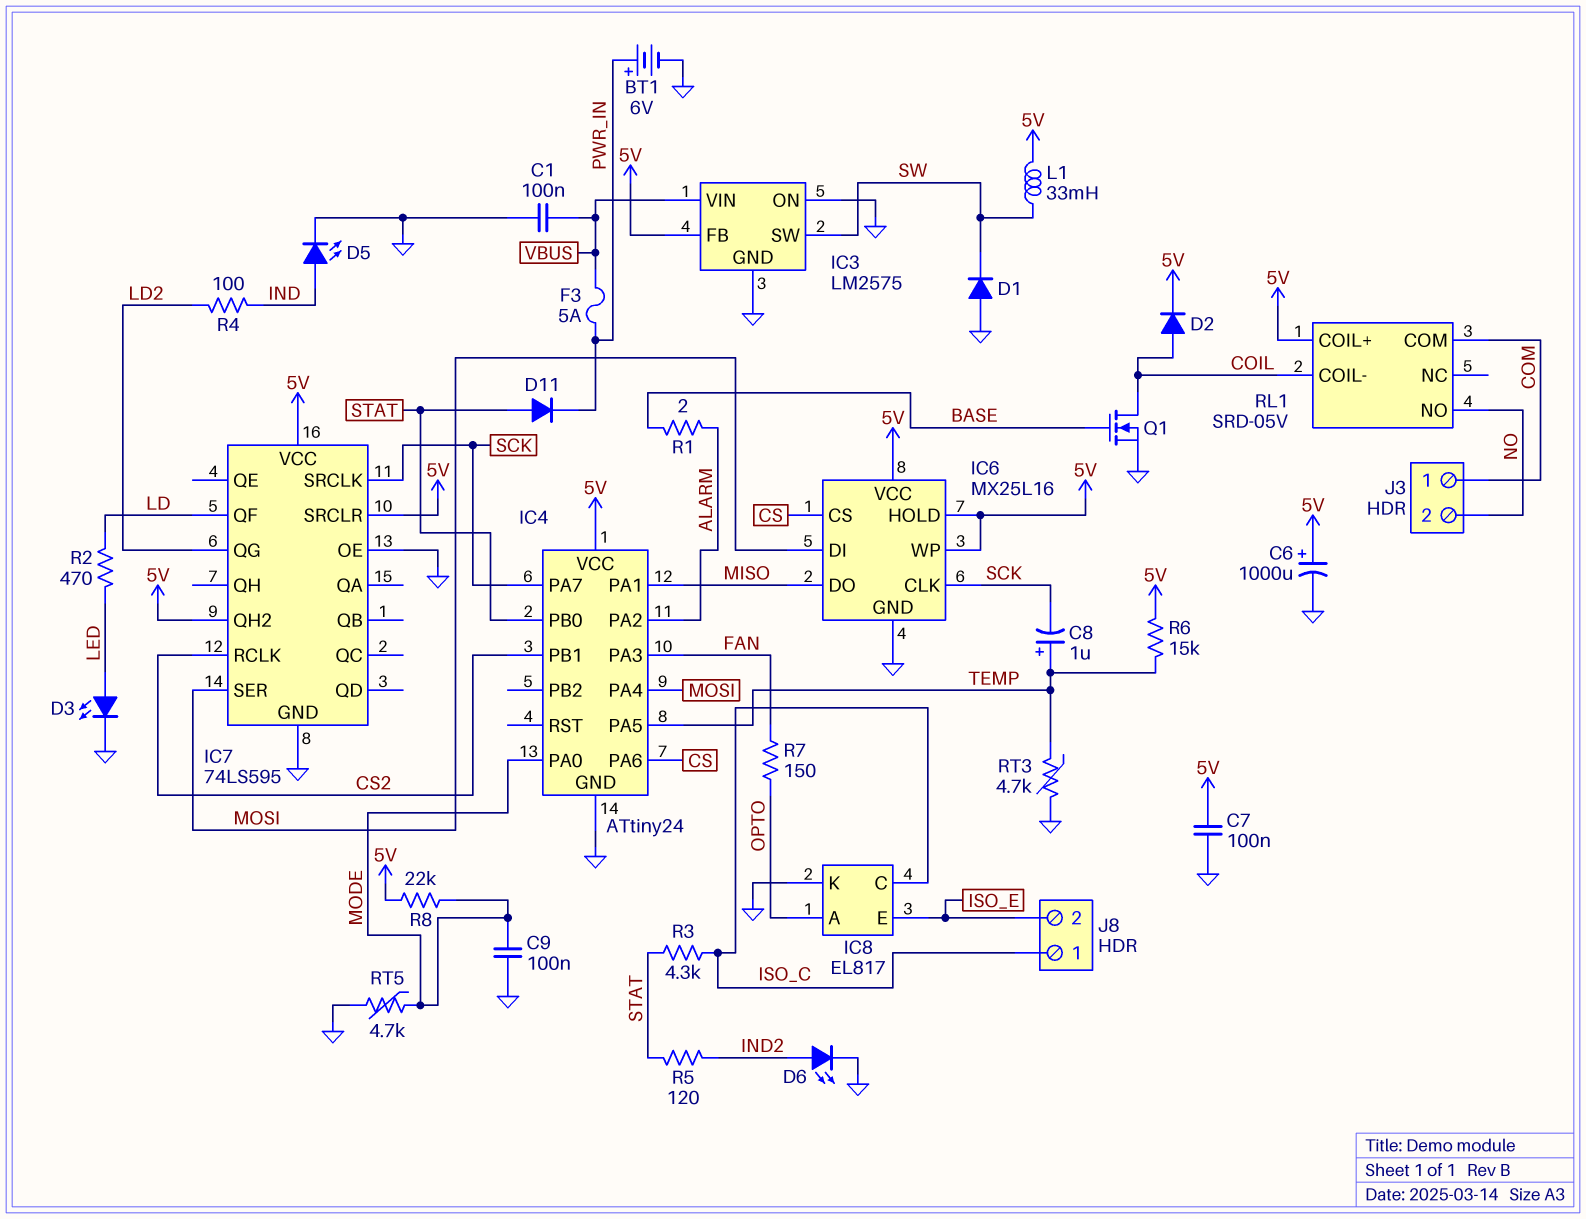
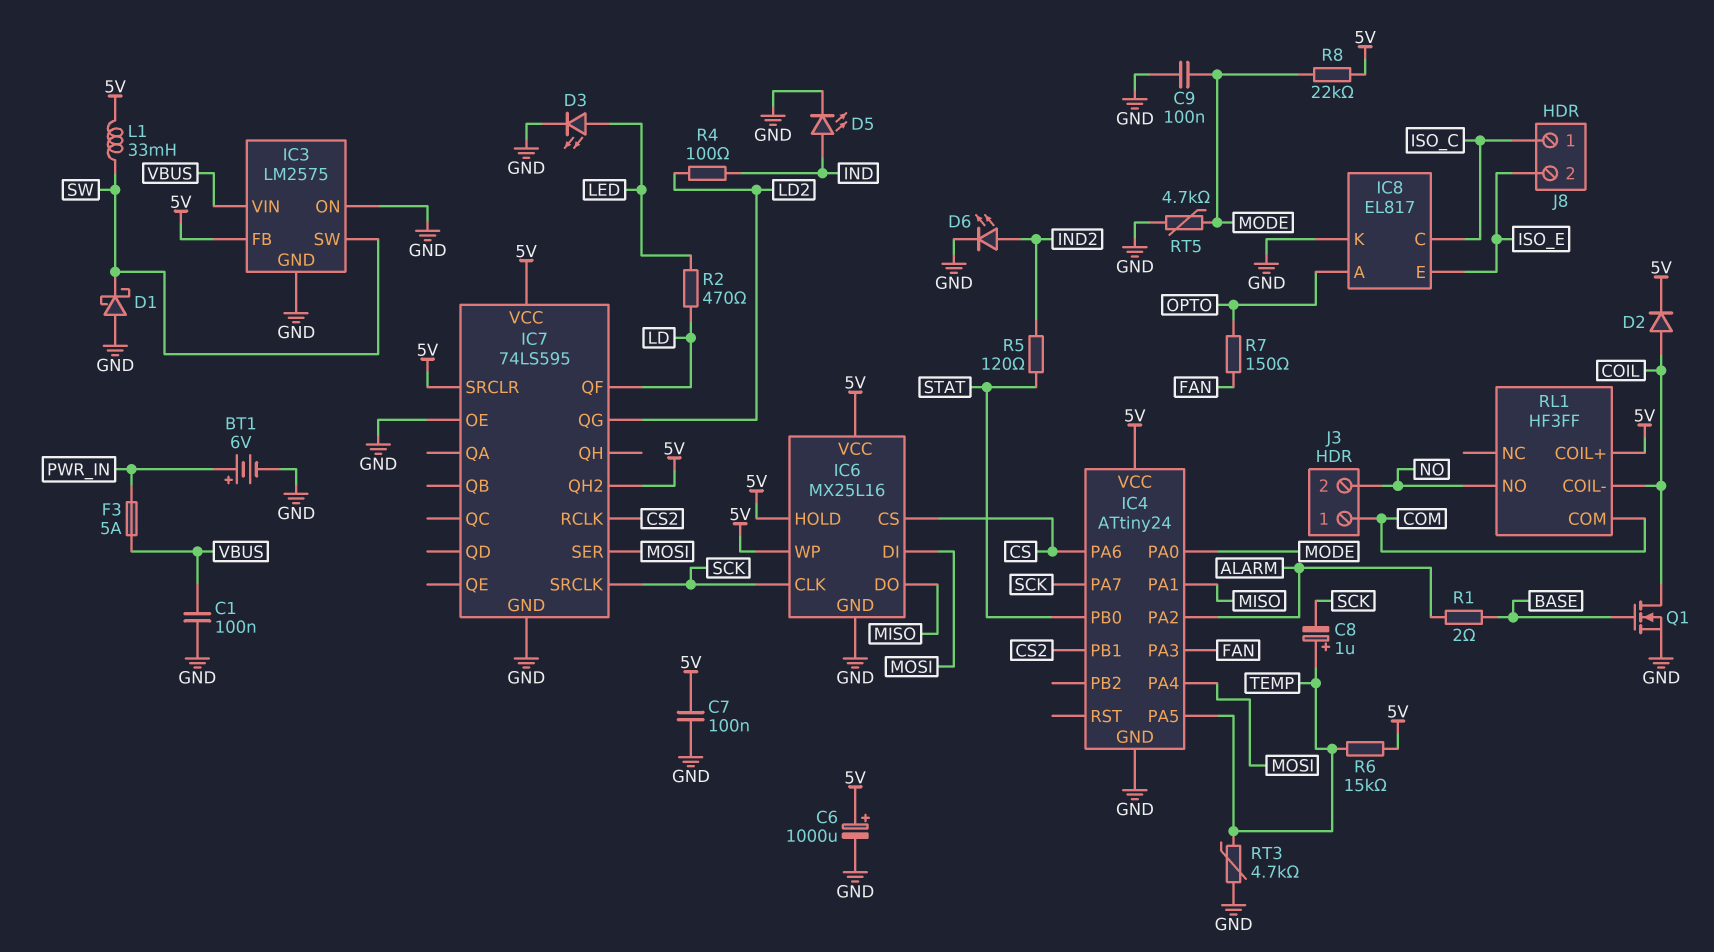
D1: diode (A GND, K SW) -> schottky (A GND, K SW)
D11: diode (A STAT, K PWR_IN) -> none
R3: 4.3k (ISO_C, STAT) -> none
RL1: SRD-05V -> HF3FF

